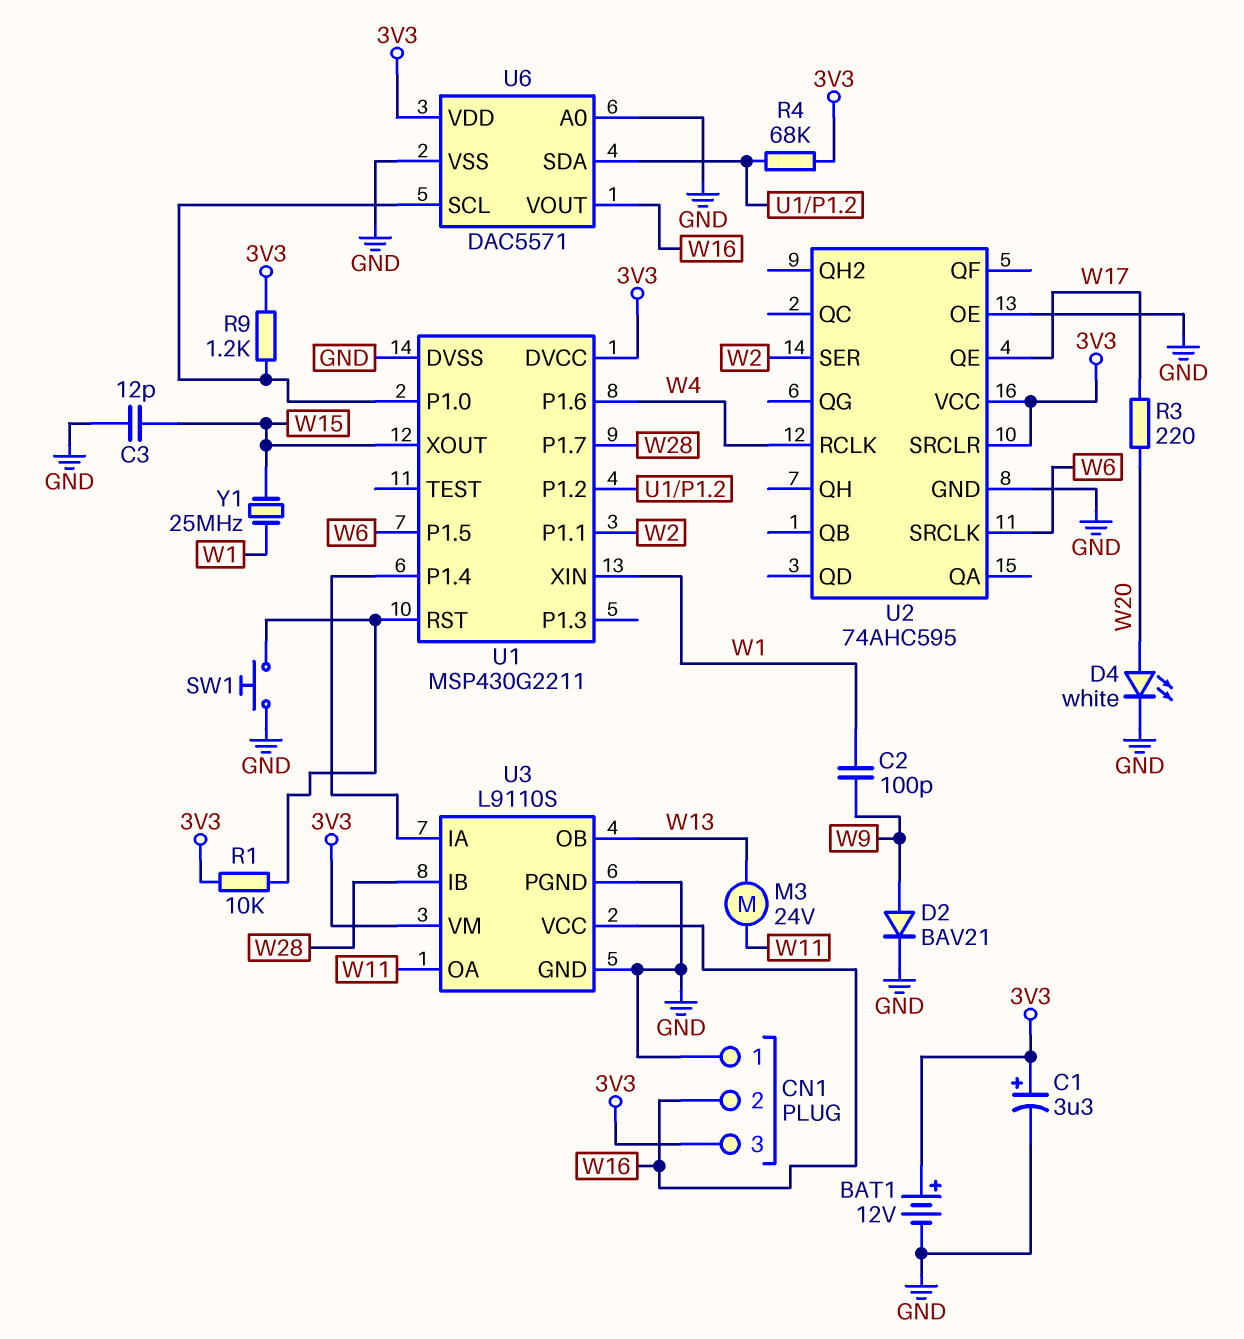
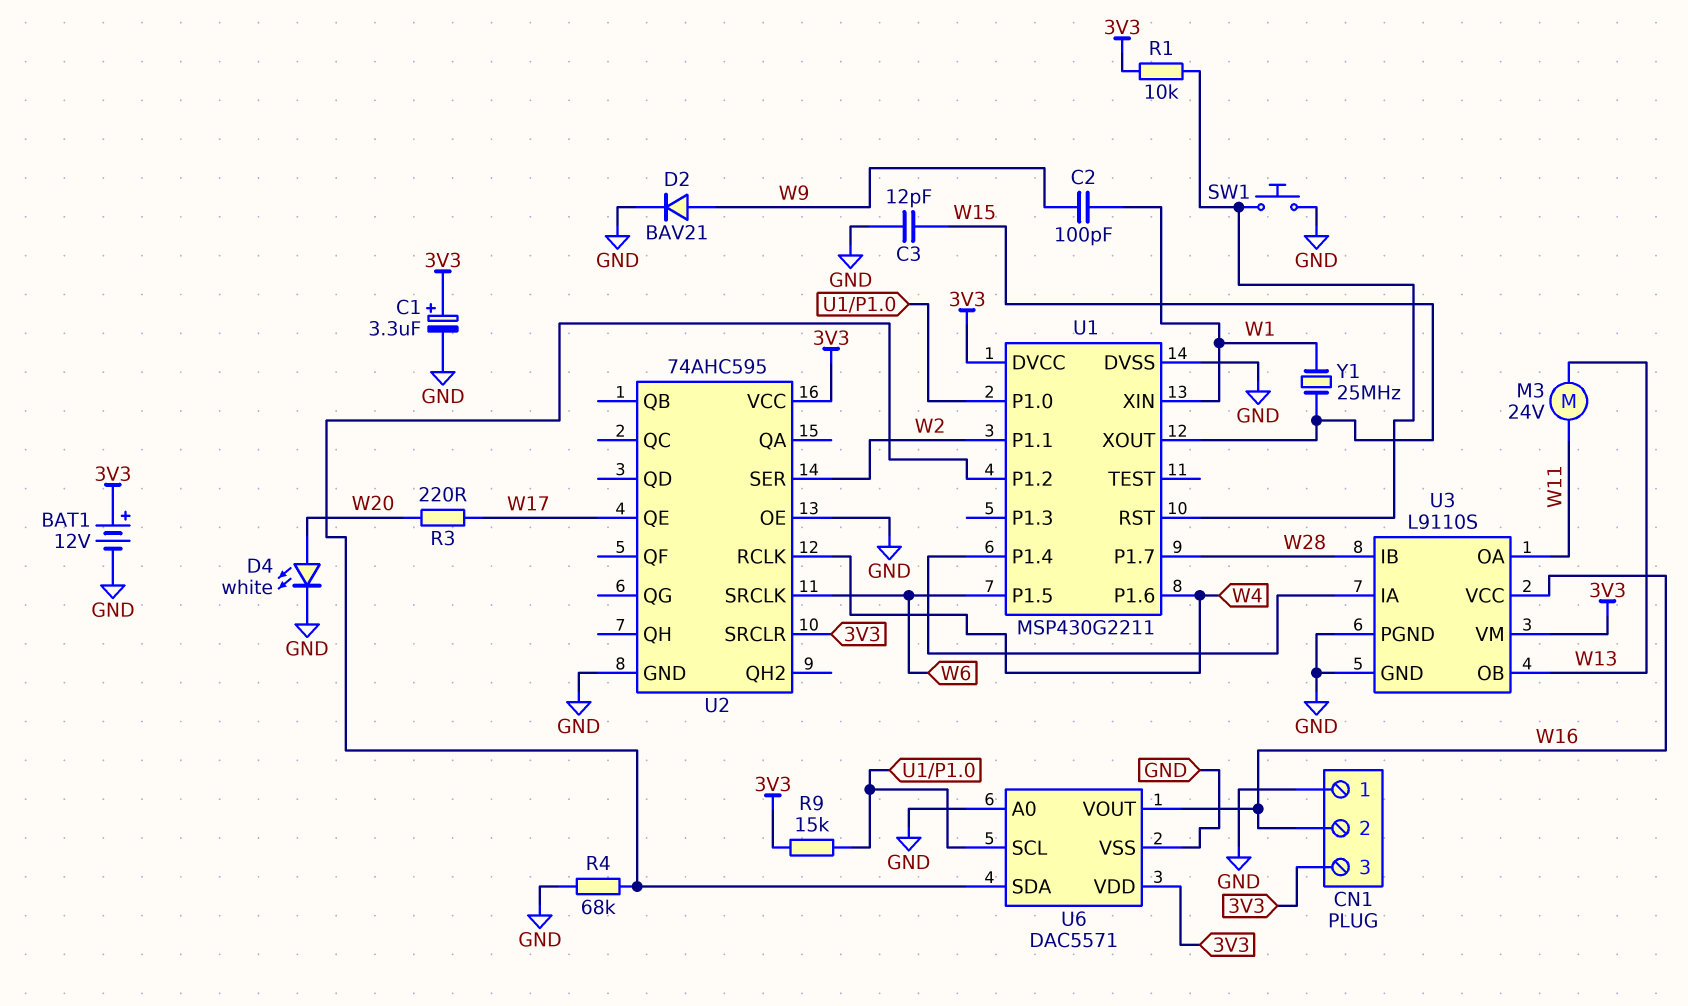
R4: 68k (3V3, U1/P1.2) -> 68k (GND, U1/P1.2)
R9: 1.2k (3V3, U1/P1.0) -> 15k (3V3, U1/P1.0)

